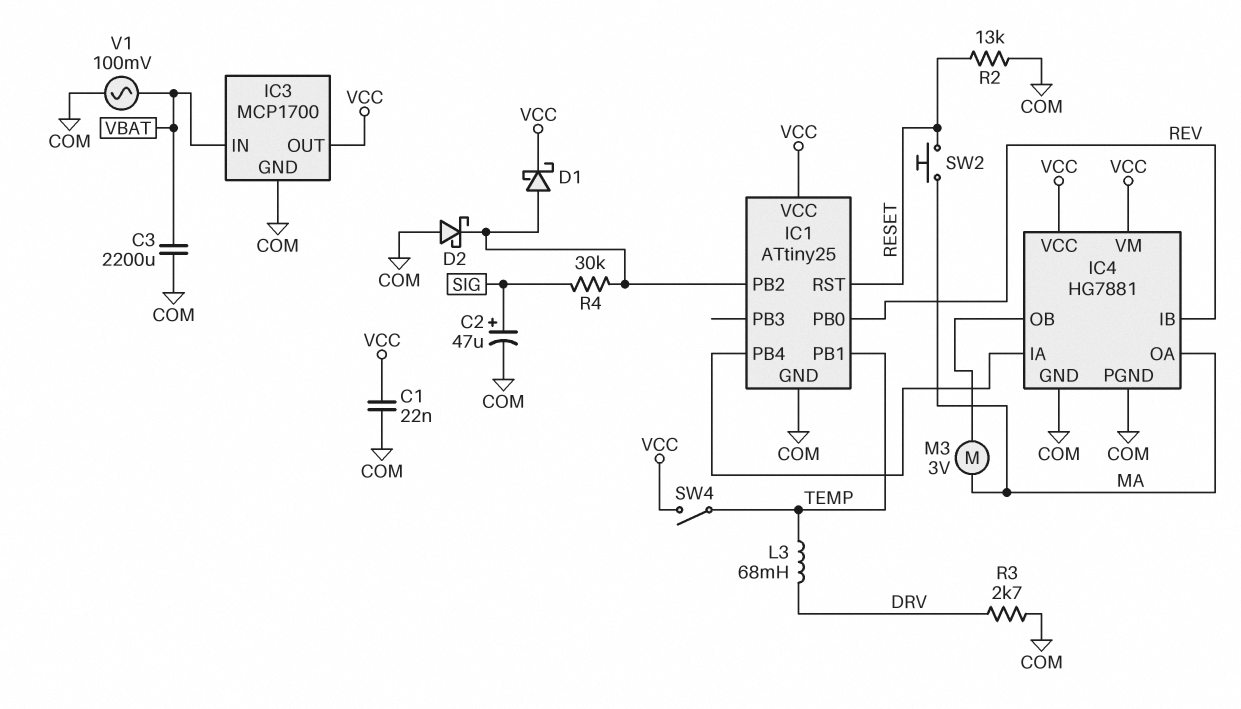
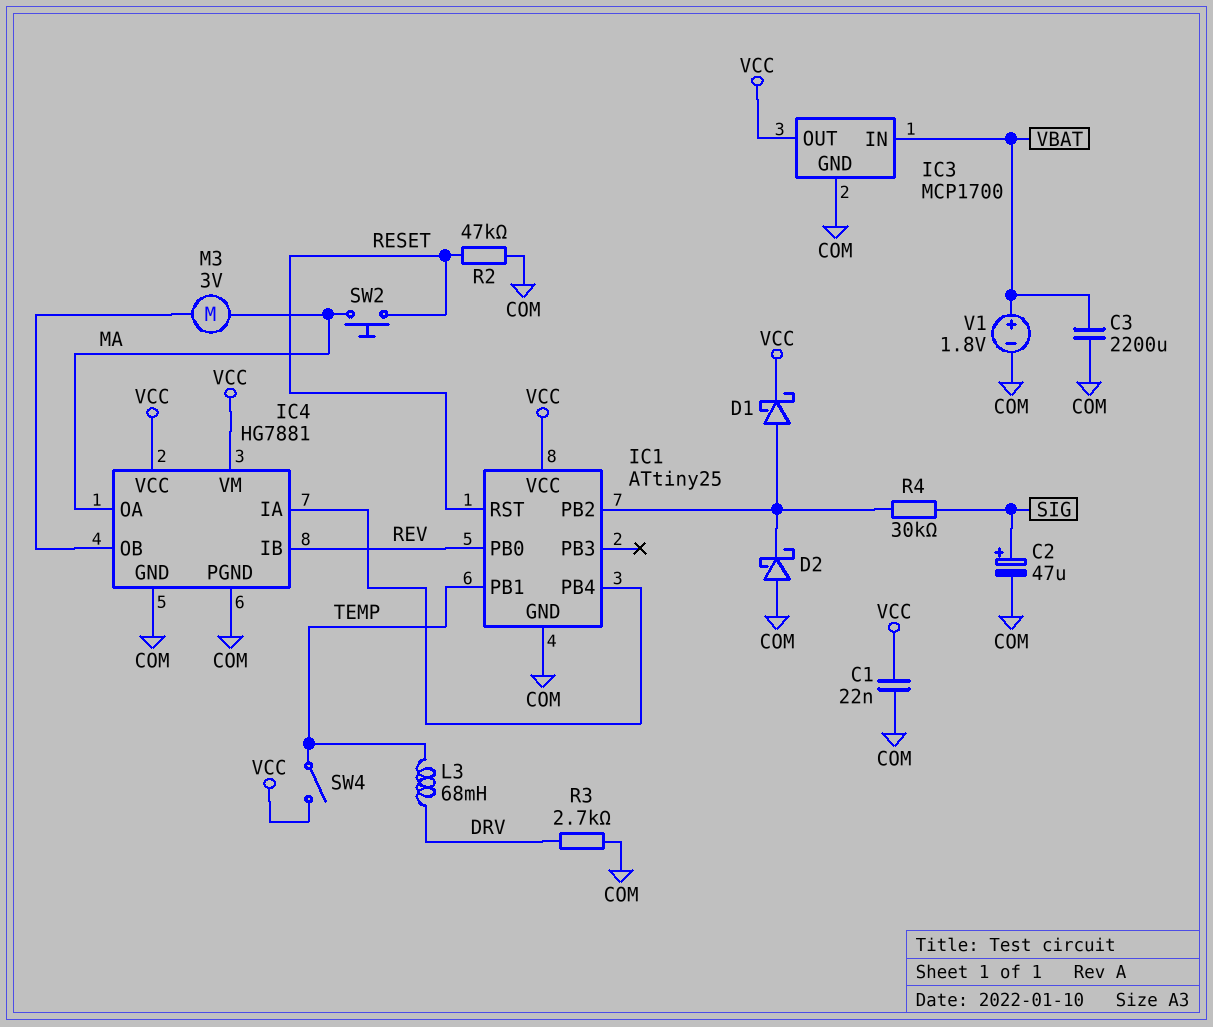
R2: 13k (COM, RESET) -> 47k (COM, RESET)
V1: AC 100mV (COM, VBAT) -> 1.8V (plus VBAT, minus COM)

